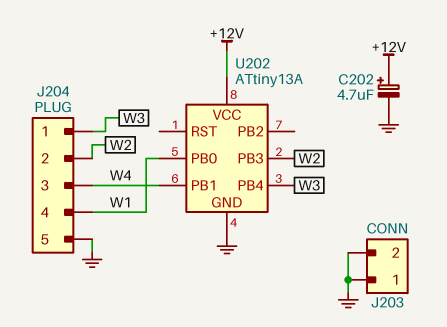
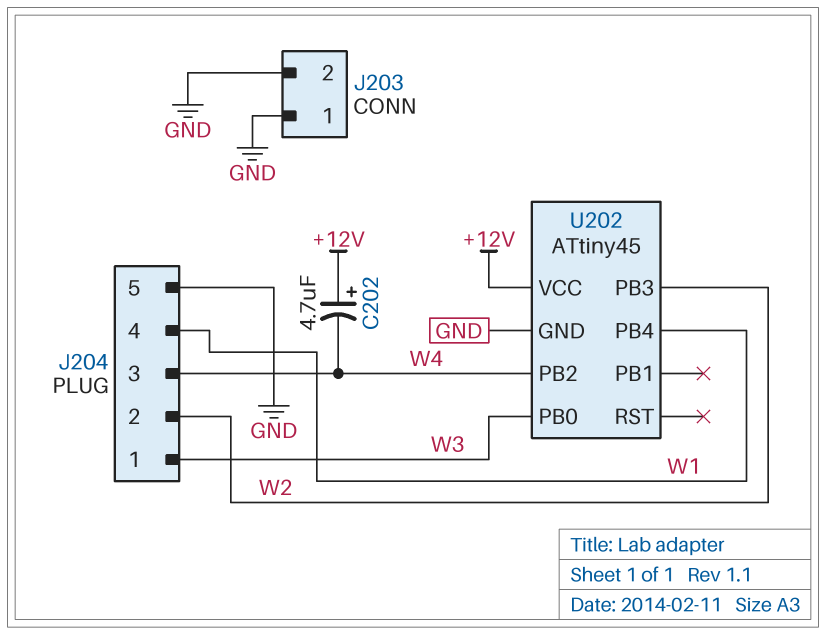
C202: 4.7uF (plus +12V, minus GND) -> 4.7uF (plus +12V, minus W4)
U202: ATtiny13A -> ATtiny45
U202 pin PB0: W1 -> W3
U202 pin PB1: W4 -> none
U202 pin PB2: none -> W4
U202 pin PB4: W3 -> W1

